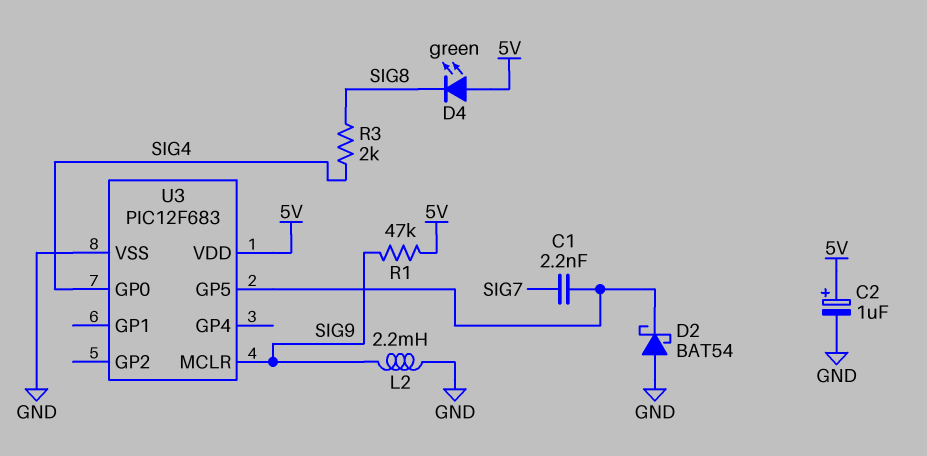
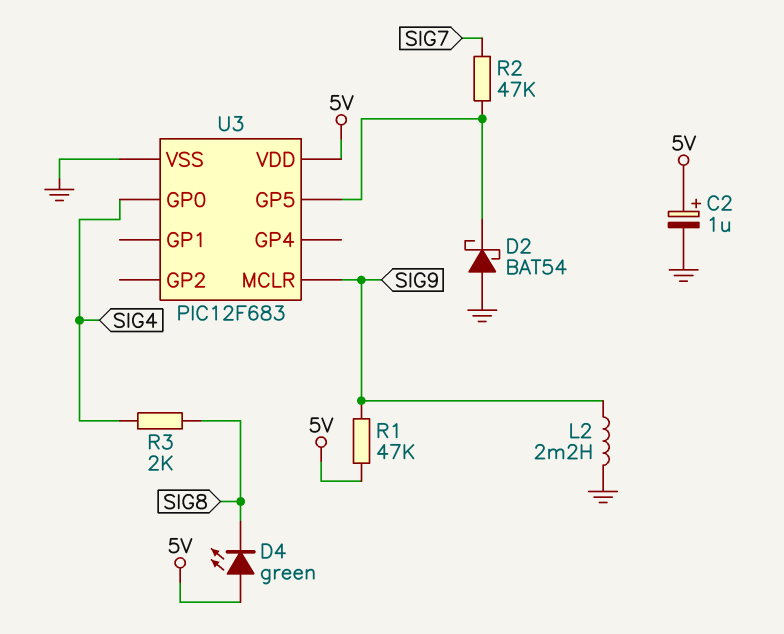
C1: 2.2nF (SIG7, U3/GP5) -> none
R2: none -> 47k (SIG7, U3/GP5)

